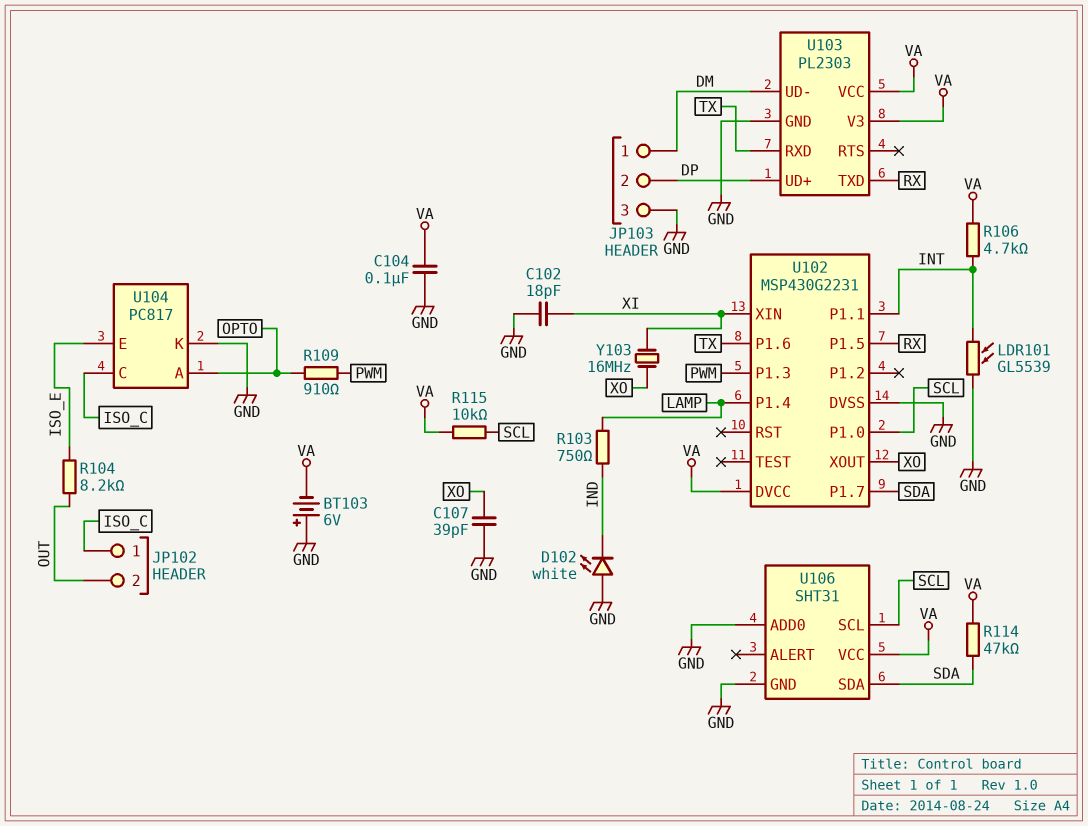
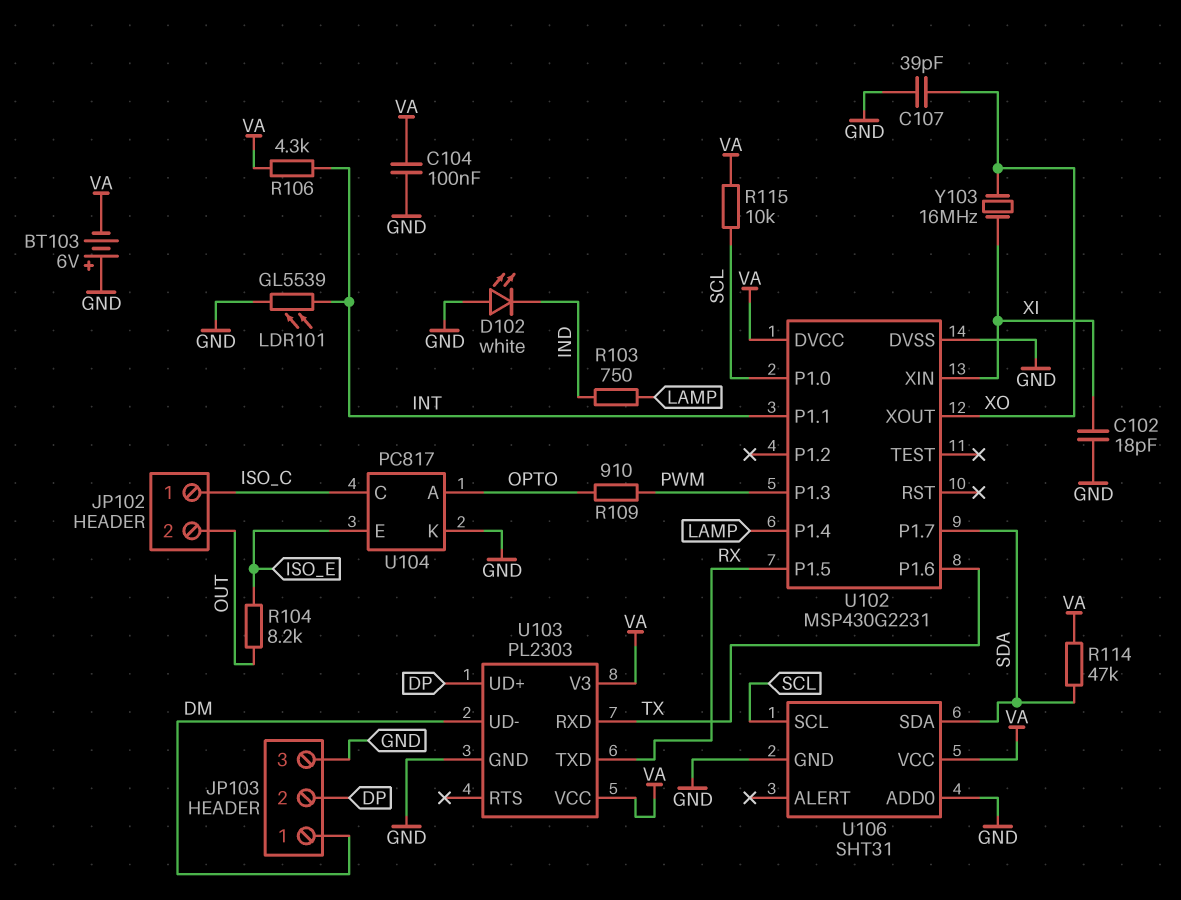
R106: 4.7k (INT, VA) -> 4.3k (INT, VA)

